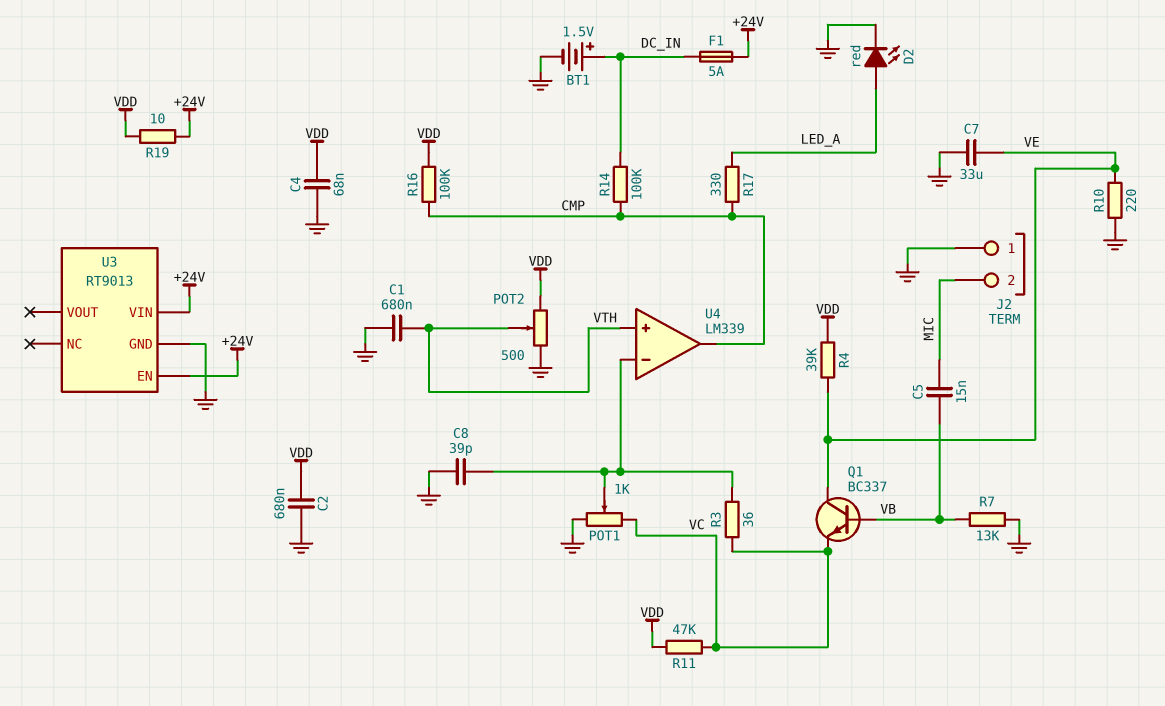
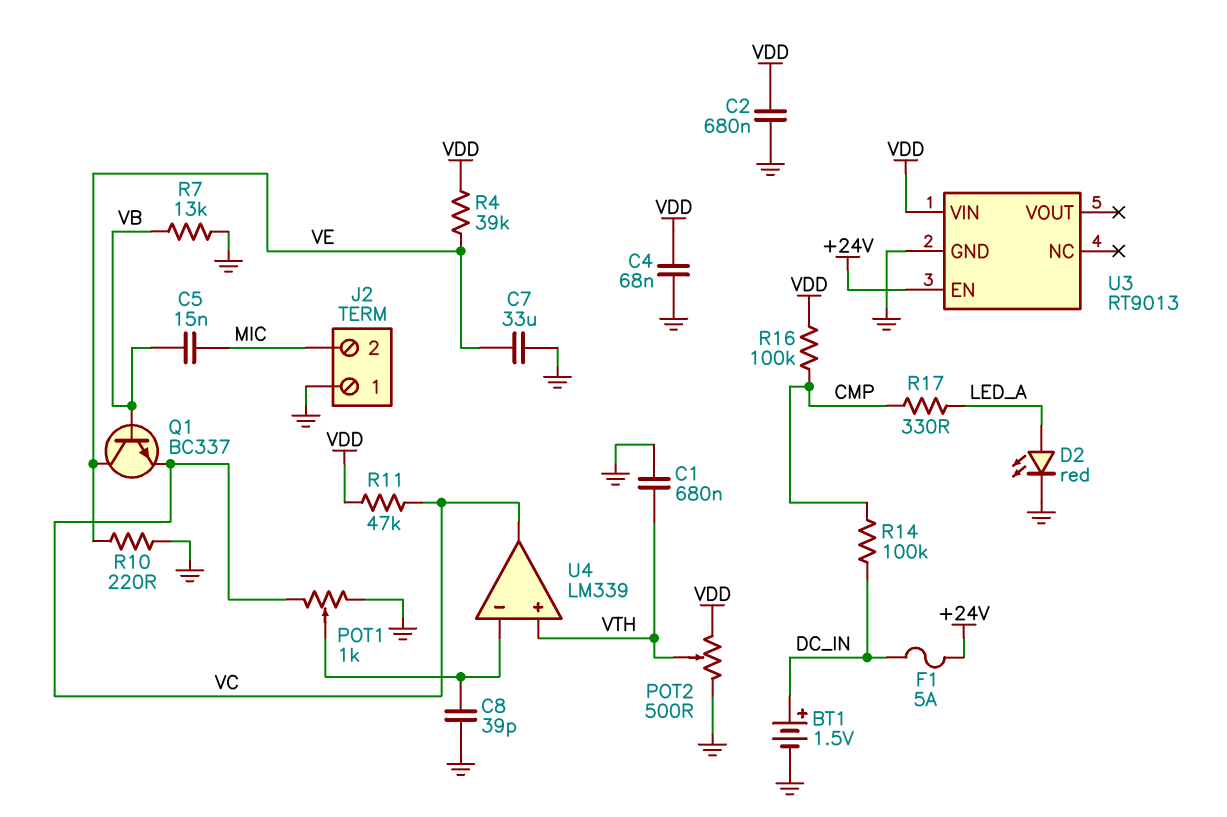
R3: 36 (U4/in-, VC) -> none
R19: 10 (+24V, VDD) -> none
U3 pin VIN: +24V -> VDD
U4 pin out: CMP -> VC

